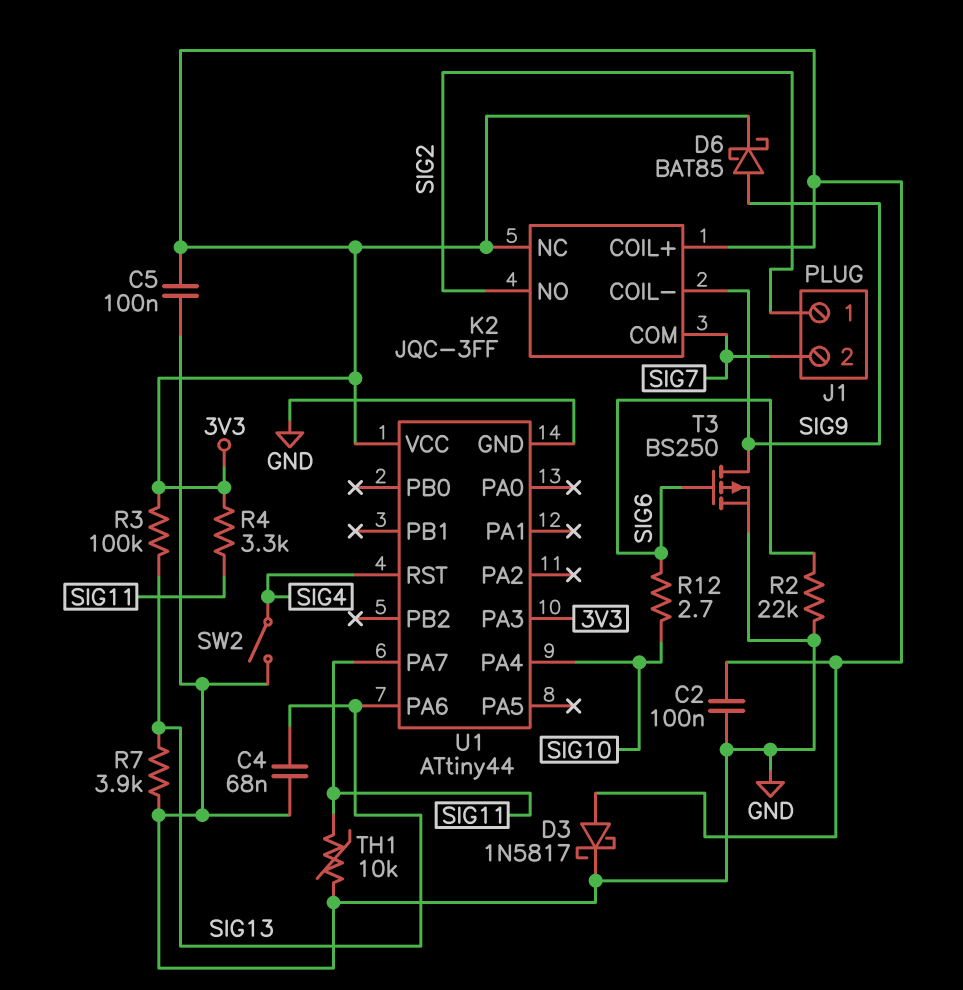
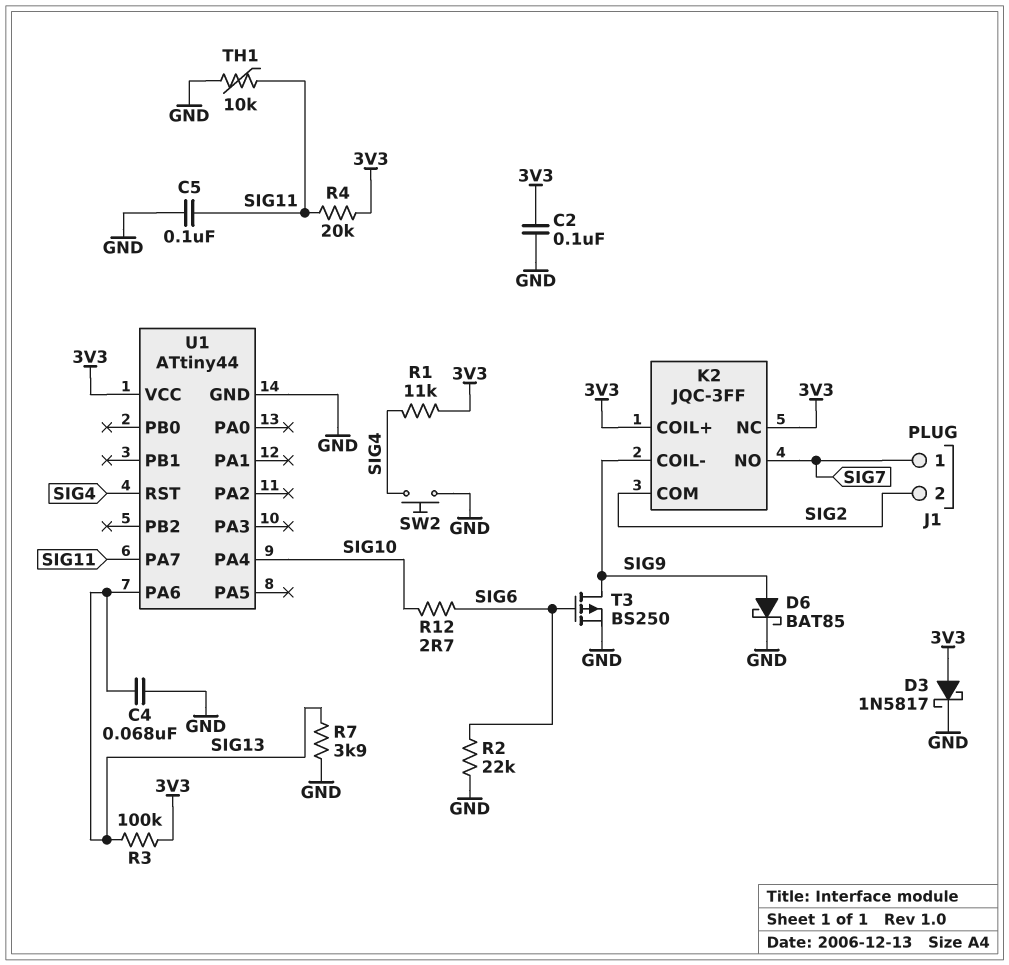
C5: 100nF (3V3, GND) -> 100nF (GND, SIG11)
D6: schottky BAT85 (A SIG9, K 3V3) -> schottky BAT85 (A SIG9, K GND)
J1 pin 1: SIG2 -> SIG7
J1 pin 2: SIG7 -> SIG2
K2 pin COM: SIG7 -> SIG2
K2 pin NO: SIG2 -> SIG7
R1: none -> 11k (3V3, SIG4)
R4: 3.3k (3V3, SIG11) -> 20k (3V3, SIG11)
SW2: switch (GND, SIG4) -> button (GND, SIG4)
U1 pin PA3: 3V3 -> none

